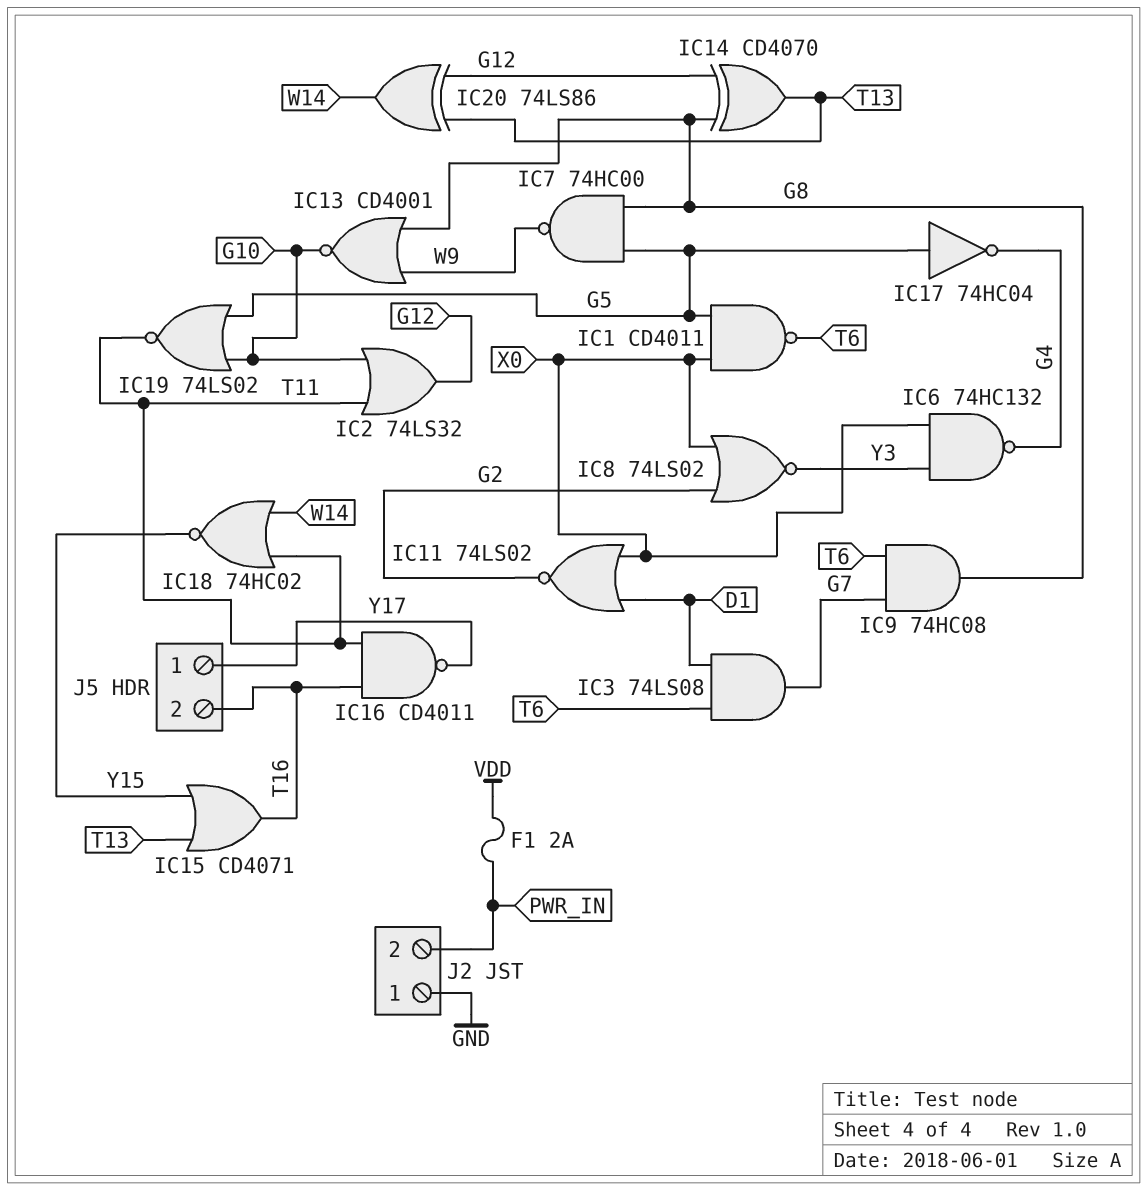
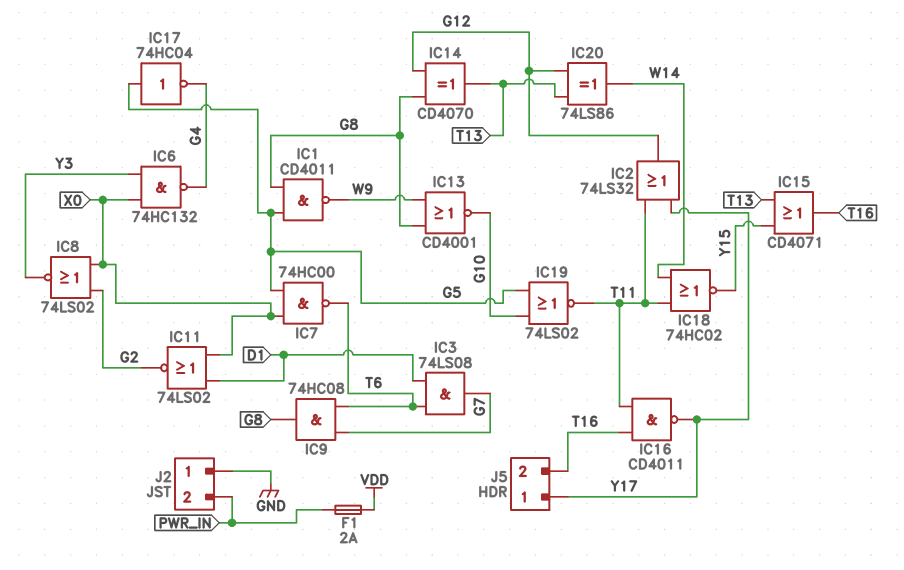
IC1: NAND CD4011 (in G5, in X0, out T6) -> NAND CD4011 (in G5, in G8, out W9)
IC2: OR 74LS32 (in G10, in T11, out G12) -> OR 74LS32 (in T11, in Y17, out G12)
IC7: NAND 74HC00 (in G5, in G8, out W9) -> NAND 74HC00 (in G5, in X0, out T6)

